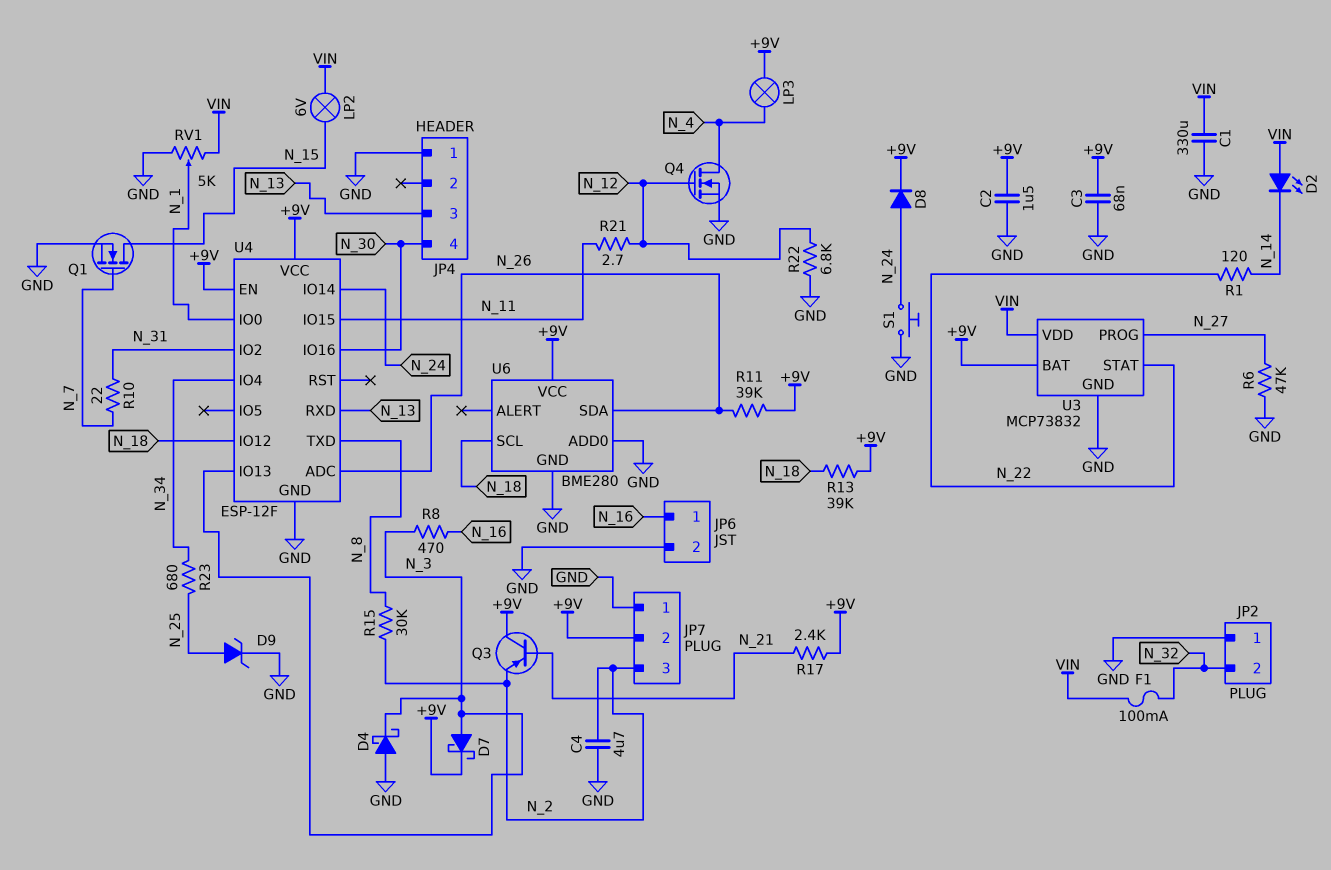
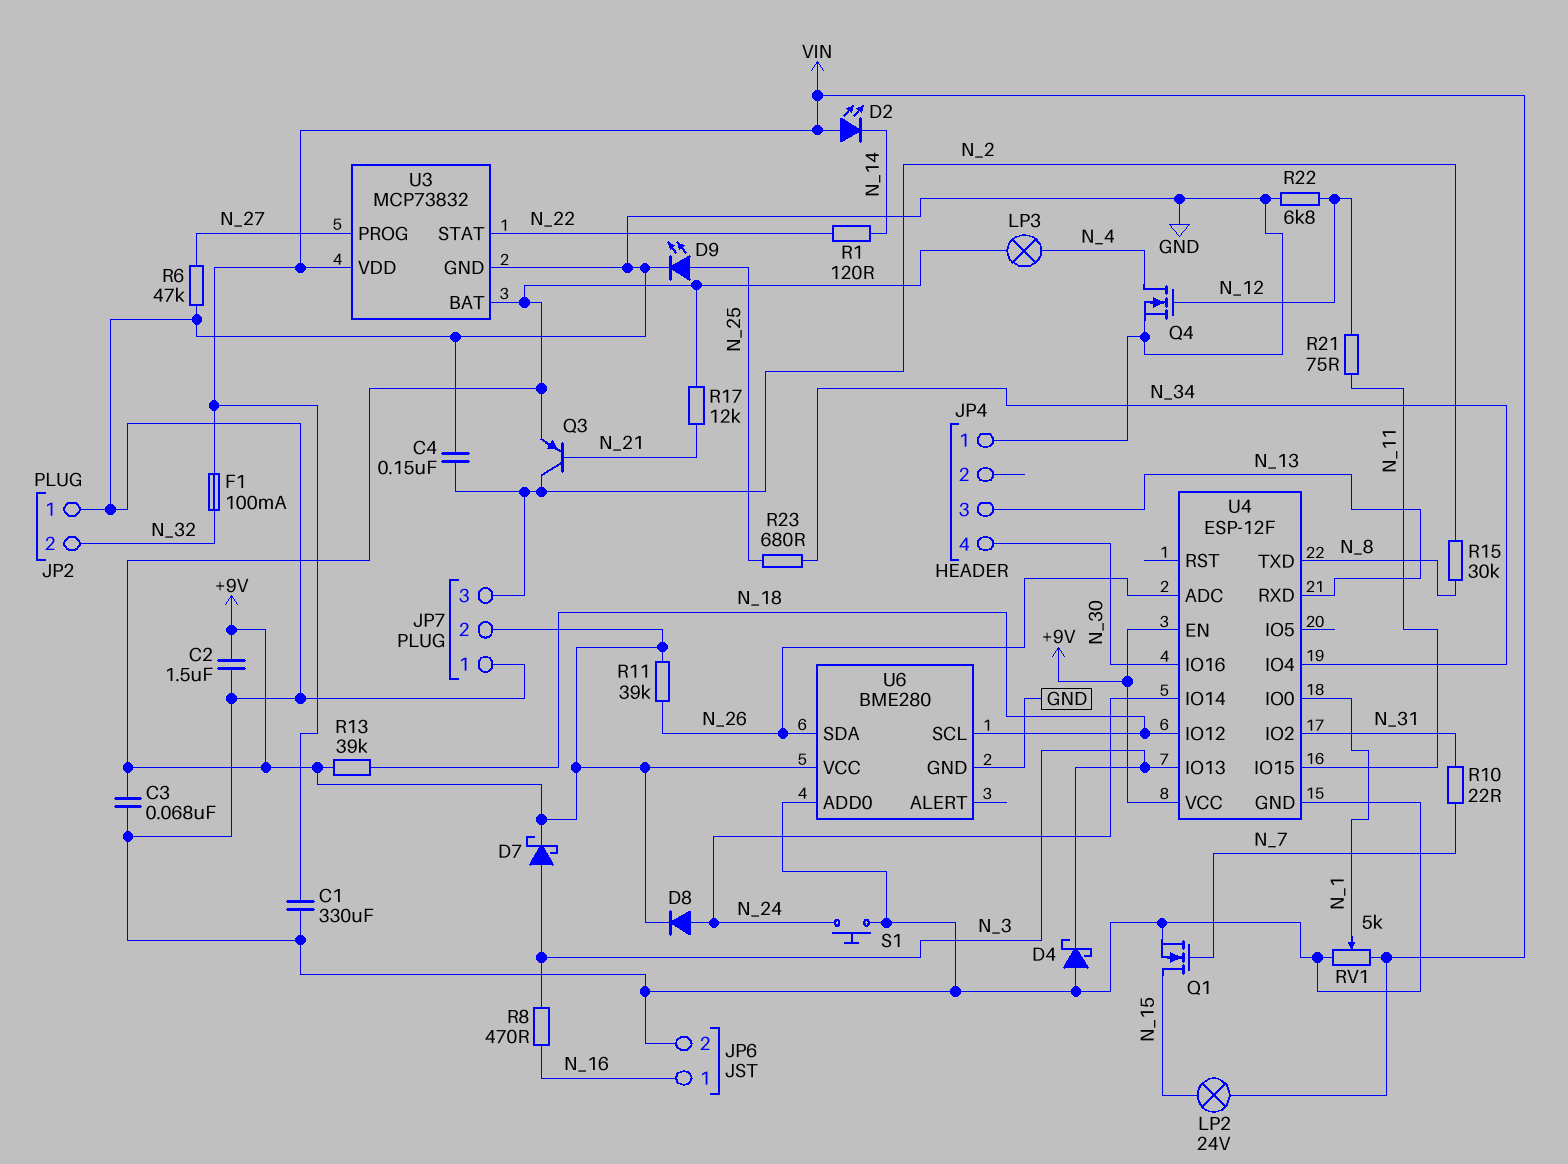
C4: 4.7uF (GND, N_2) -> 150nF (GND, N_2)
D9: zener (A N_25, K GND) -> LED (A N_25, K GND)
LP2: lamp 6V (N_15, VIN) -> lamp 24V (N_15, VIN)
Q3: PNP (B N_21, C +9V, E N_2) -> PNP (B N_21, C N_2, E +9V)
R17: 2.4k (+9V, N_21) -> 12k (+9V, N_21)
R21: 2.7 (N_11, N_12) -> 75 (N_11, N_12)

